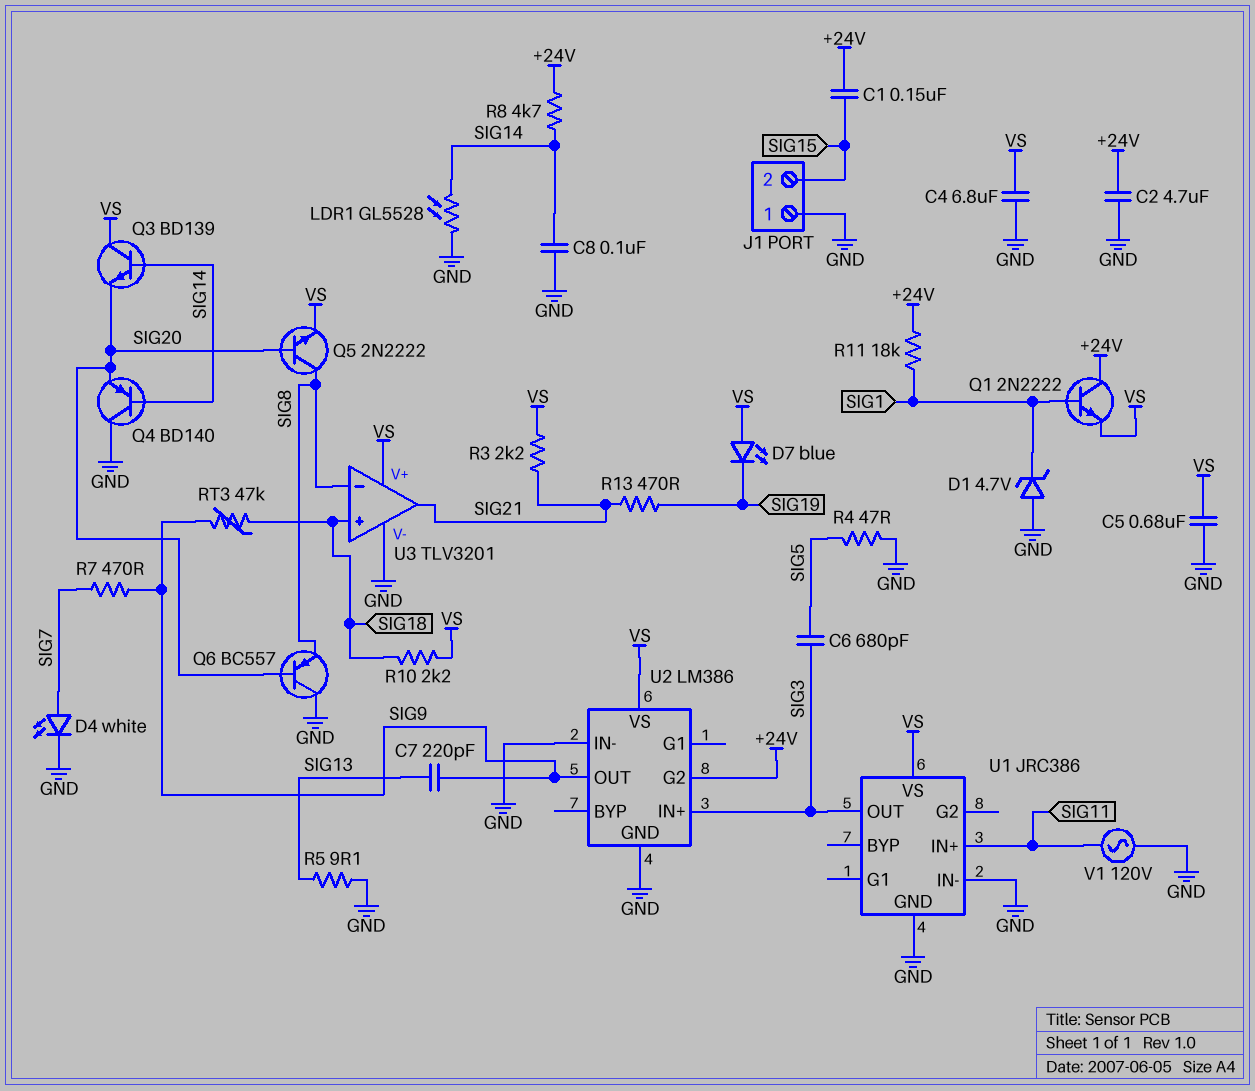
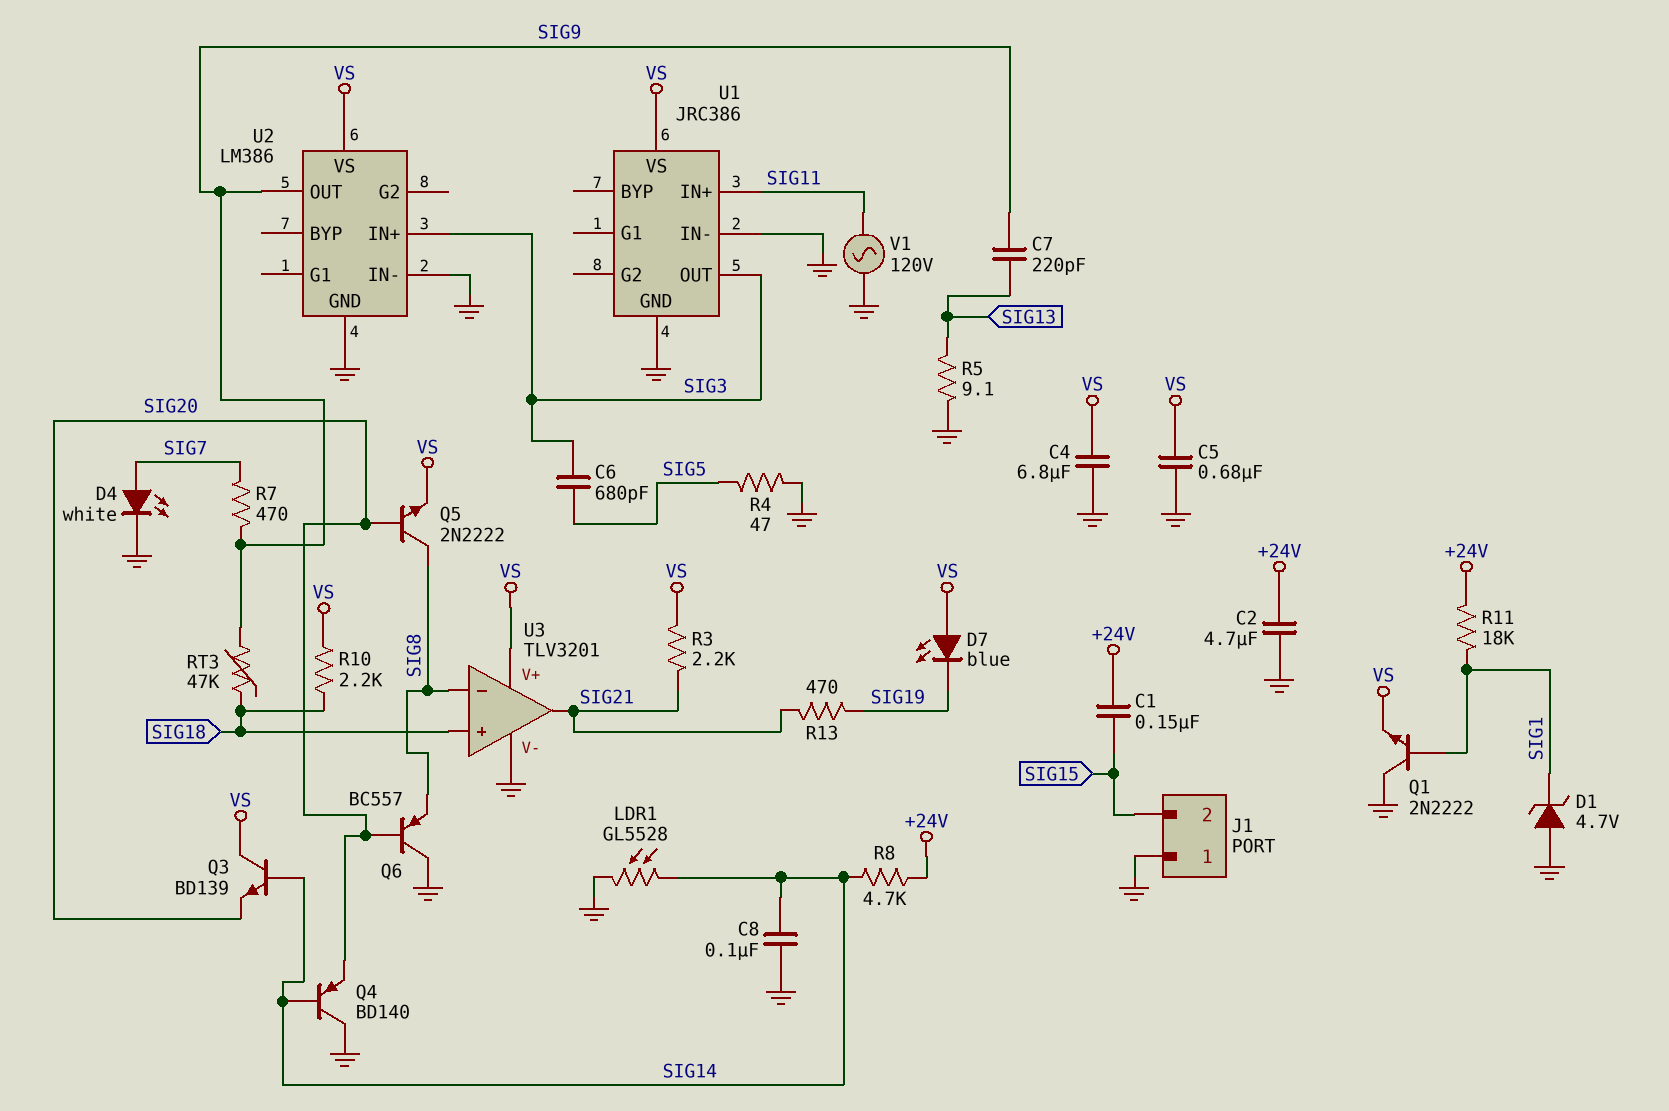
Q1: NPN 2N2222 (B SIG1, C +24V, E VS) -> NPN 2N2222 (B SIG1, C GND, E VS)
U2 pin G2: +24V -> none

